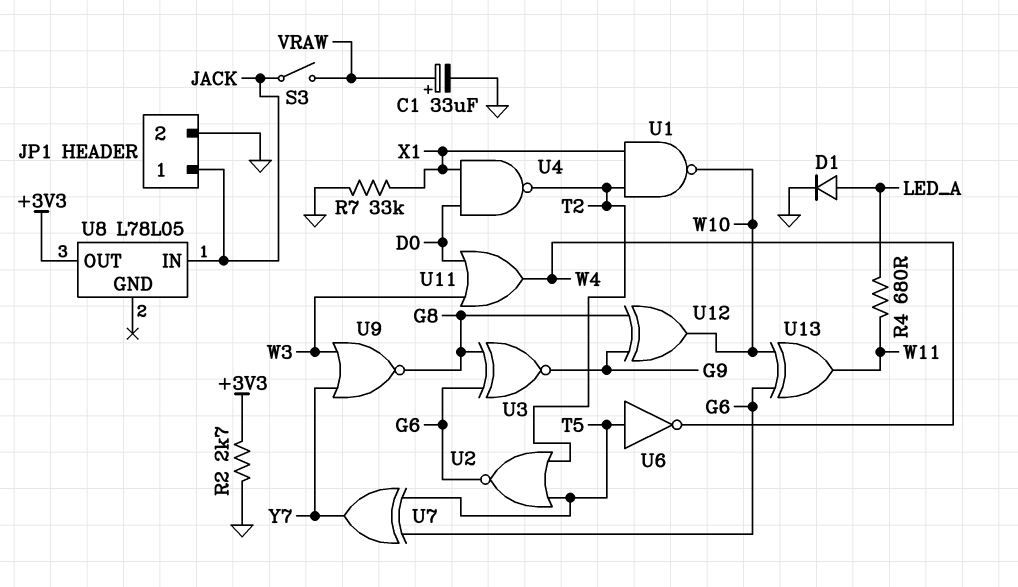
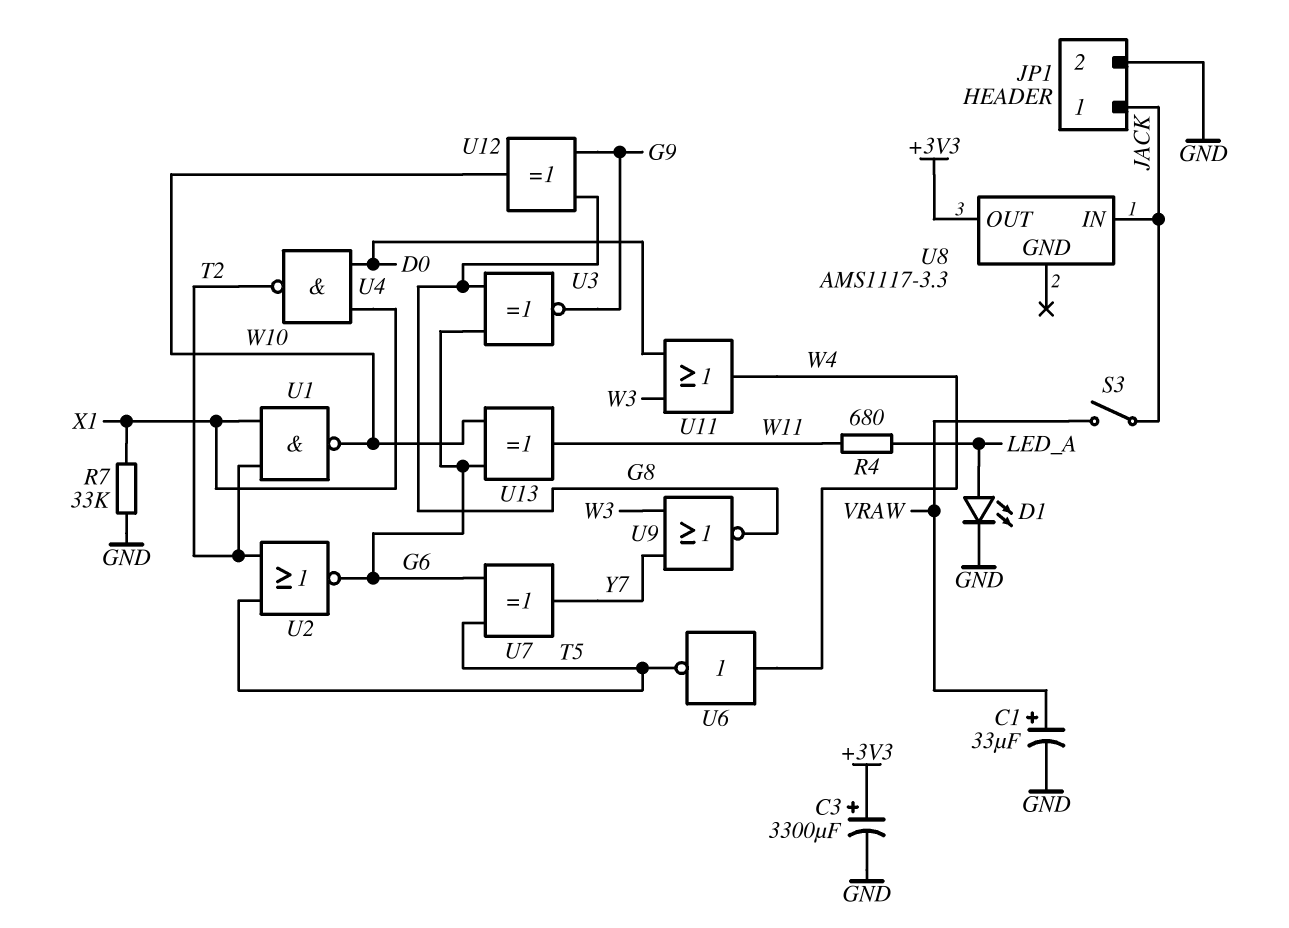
C3: none -> 3300uF (plus +3V3, minus GND)
D1: diode (A LED_A, K GND) -> LED (A LED_A, K GND)
R2: 2.7k (+3V3, GND) -> none
U6: NOT (in T5, out W4) -> NOT (in W4, out T5)
U8: L78L05 -> AMS1117-3.3

